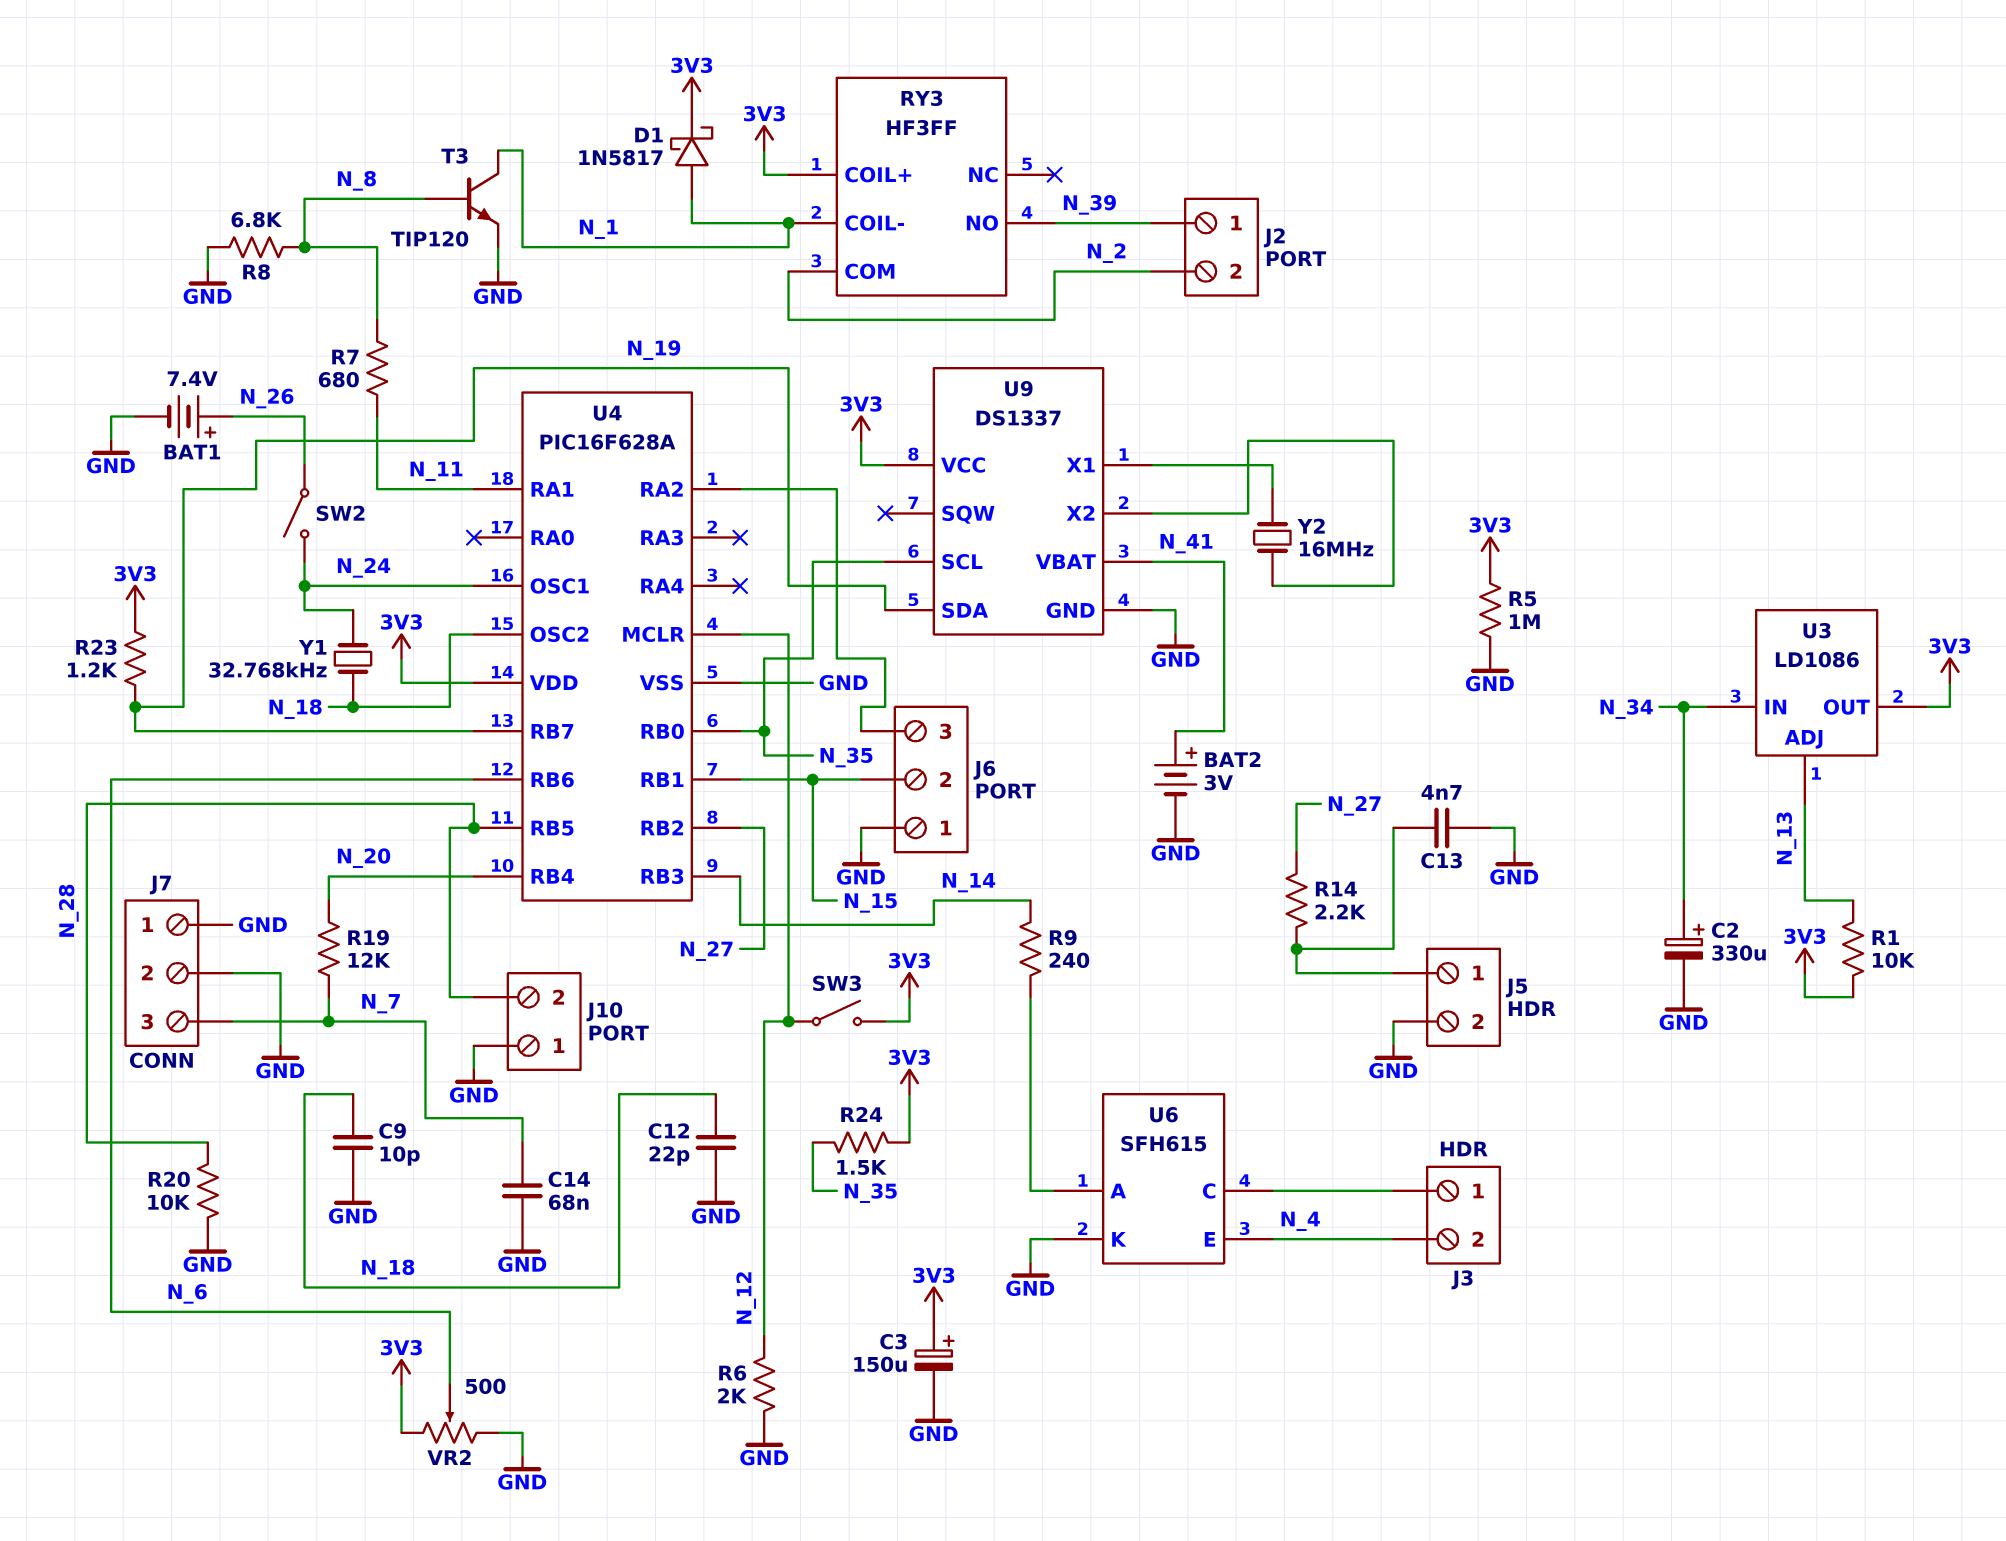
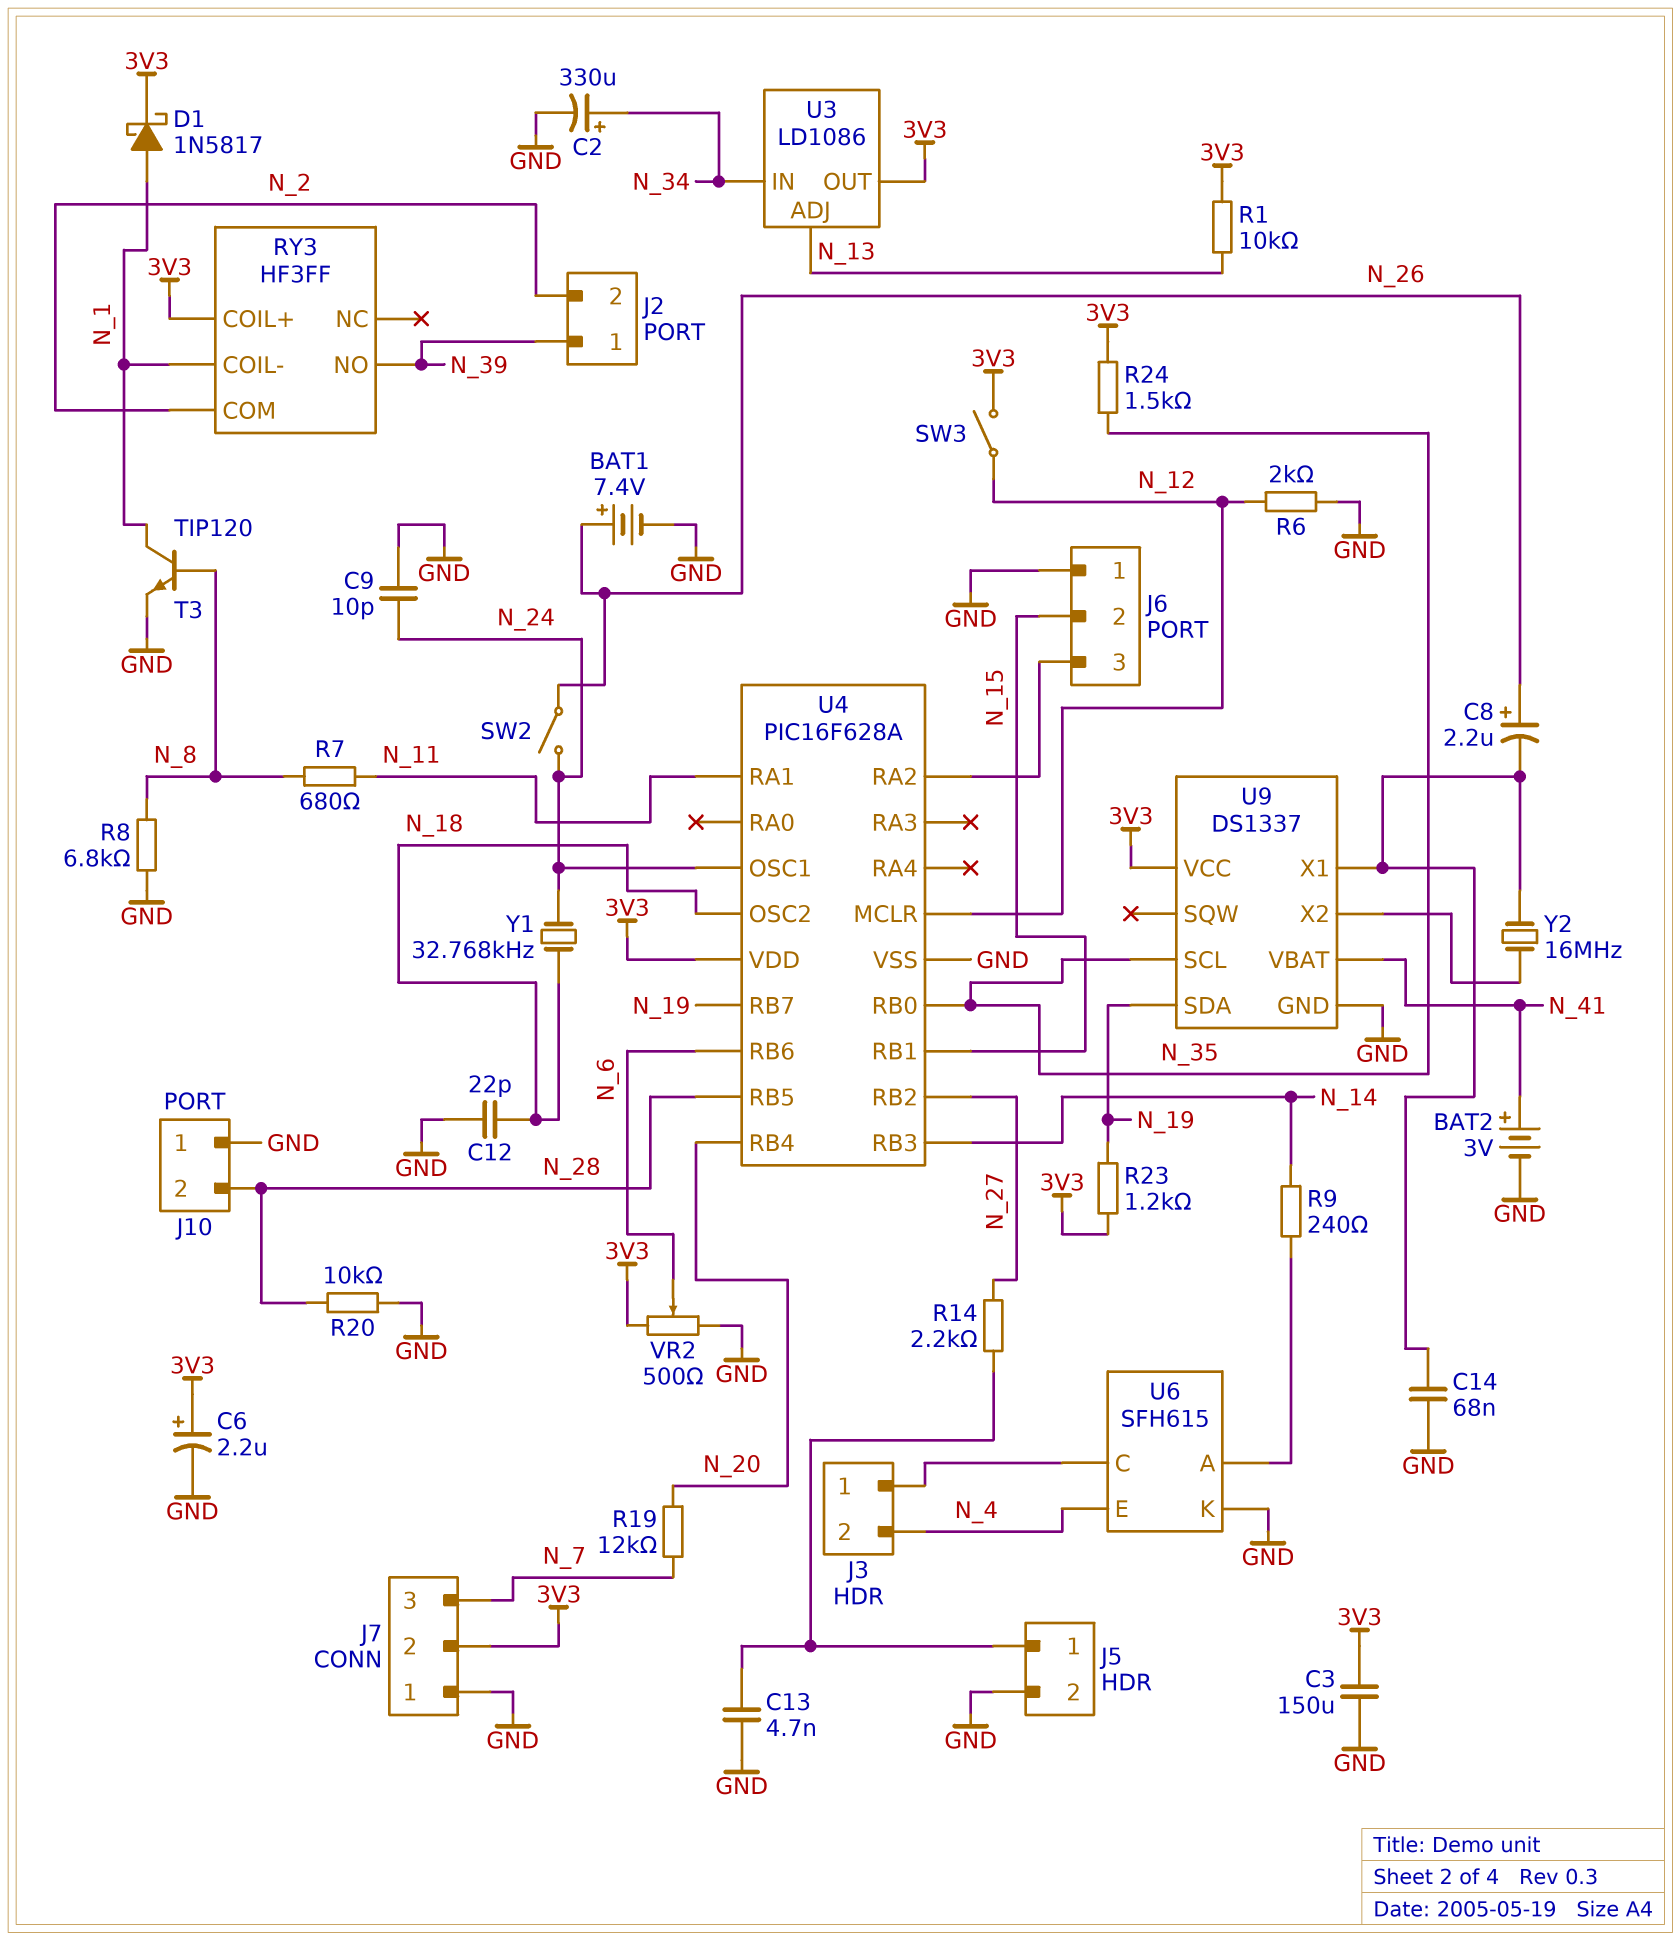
C3: 150uF (plus 3V3, minus GND) -> 150uF (3V3, GND)
C6: none -> 2.2uF (plus 3V3, minus GND)
C8: none -> 2.2uF (plus N_26, minus U9/X1)
C9: 10pF (GND, N_18) -> 10pF (GND, N_24)
C14: 68nF (GND, N_7) -> 68nF (GND, U9/X1)
J7 pin 2: GND -> 3V3
R5: 1M (3V3, GND) -> none

